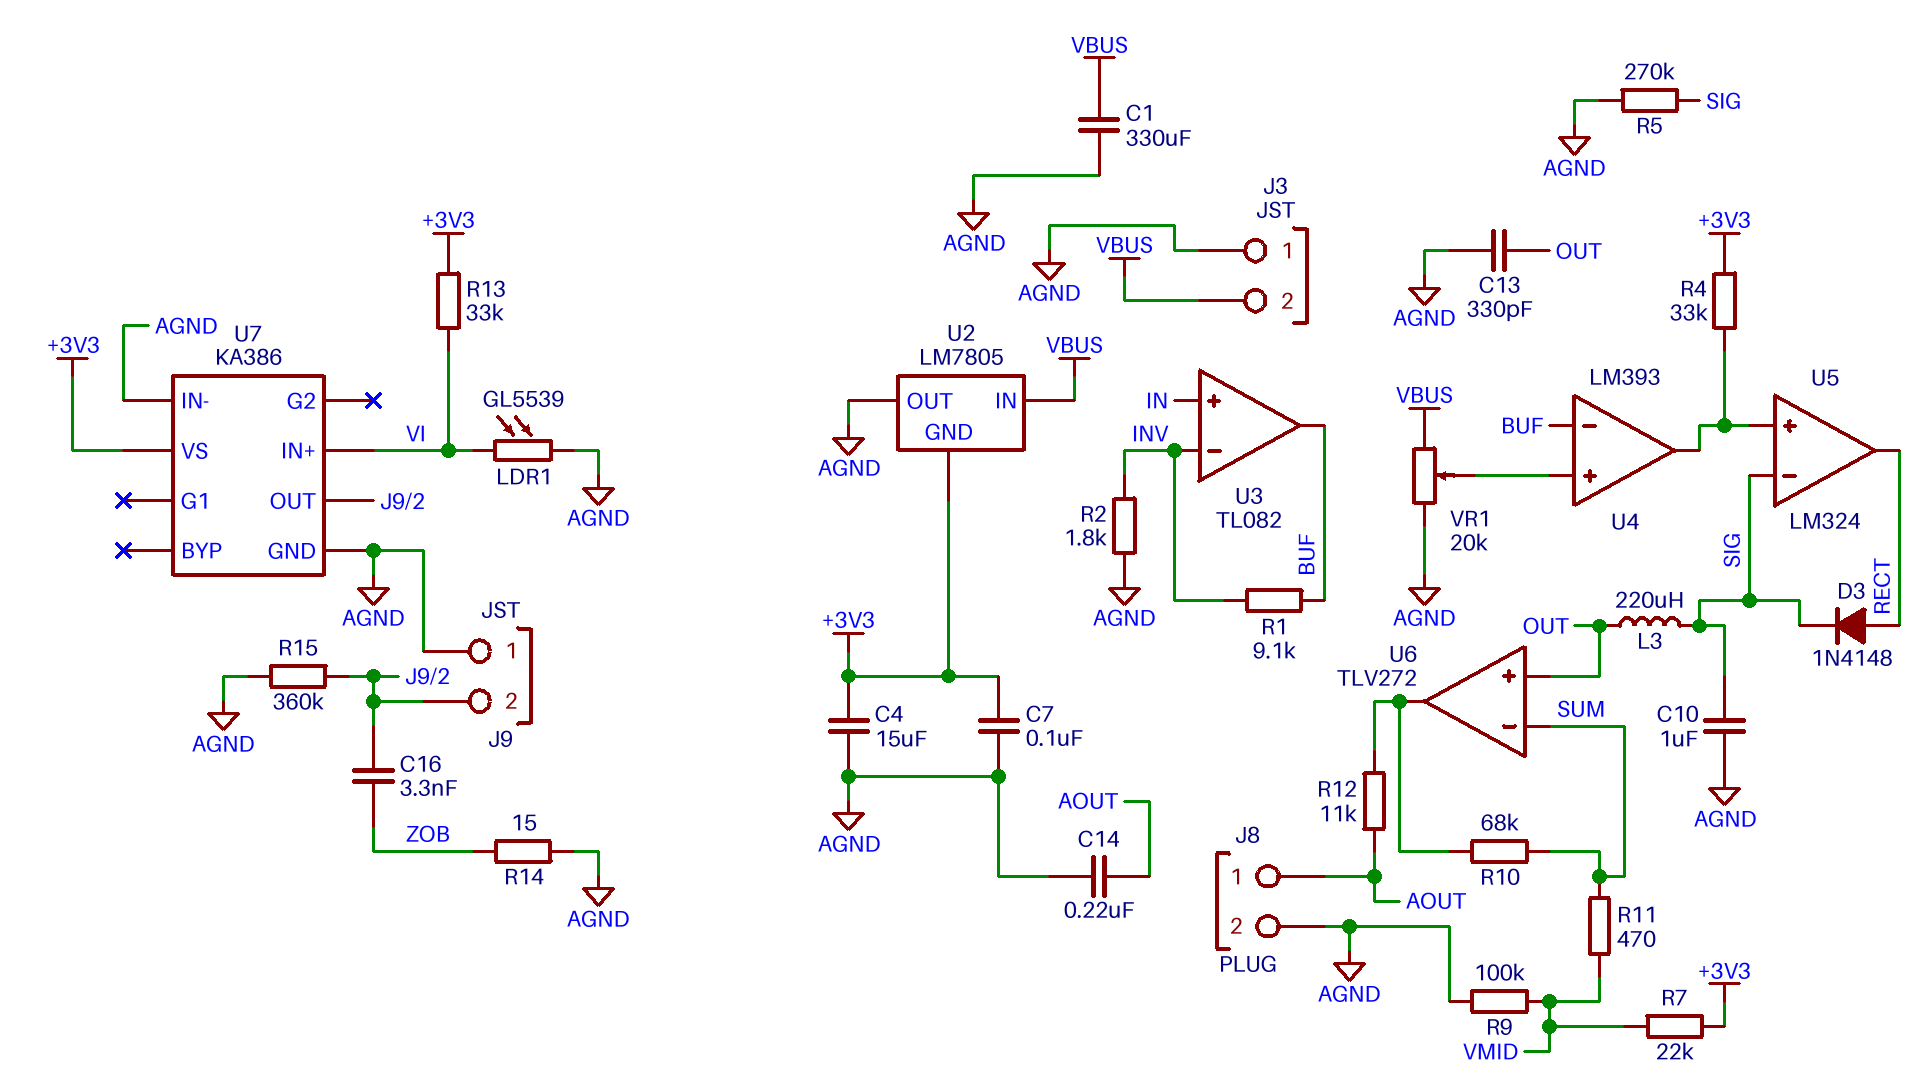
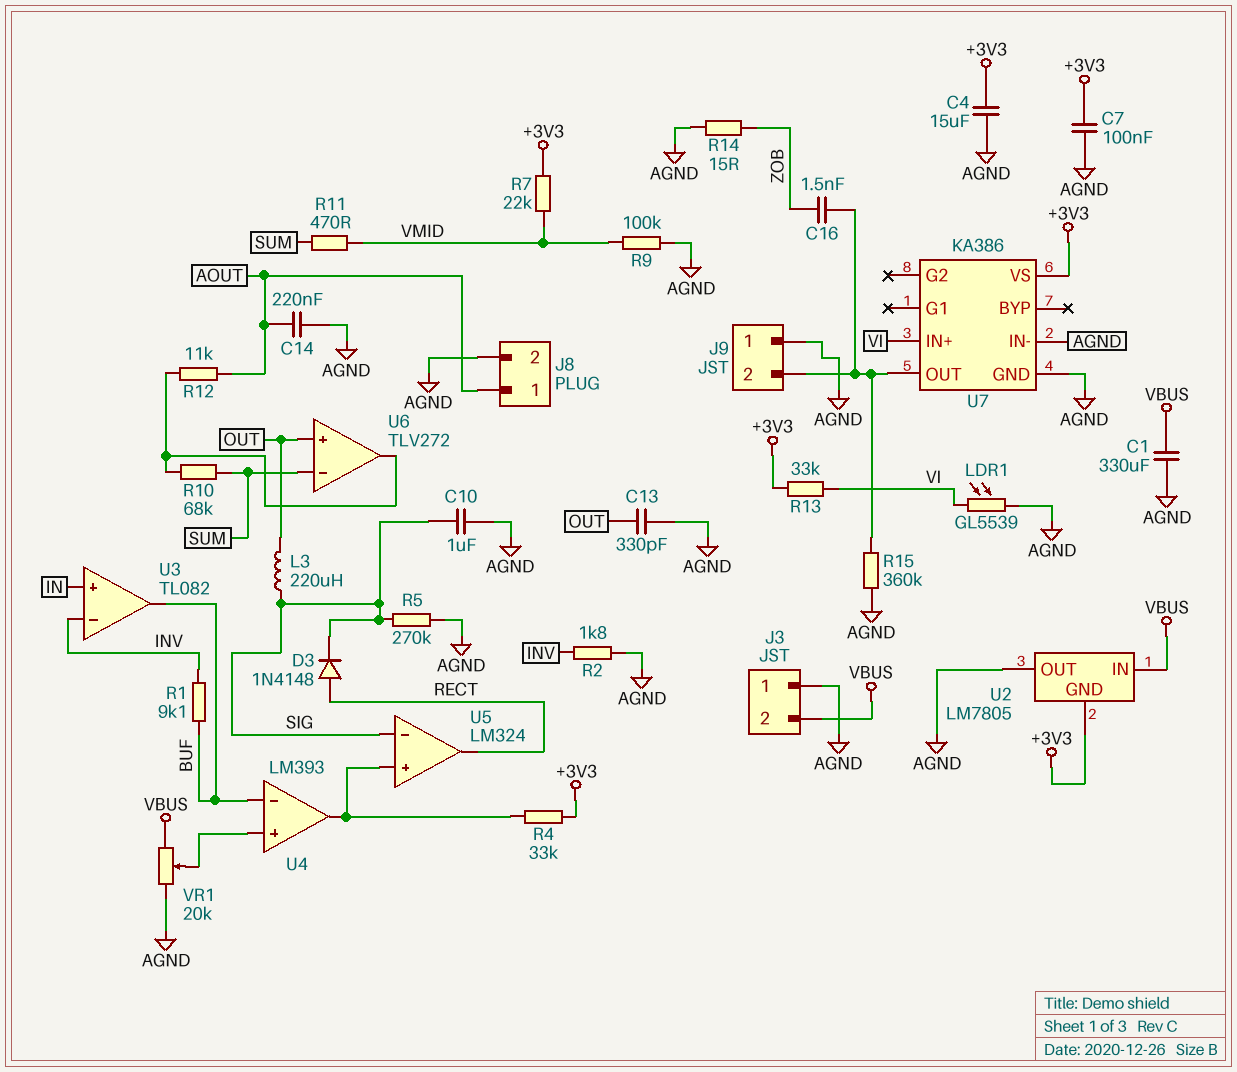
C16: 3.3nF (J9/2, ZOB) -> 1.5nF (J9/2, ZOB)

